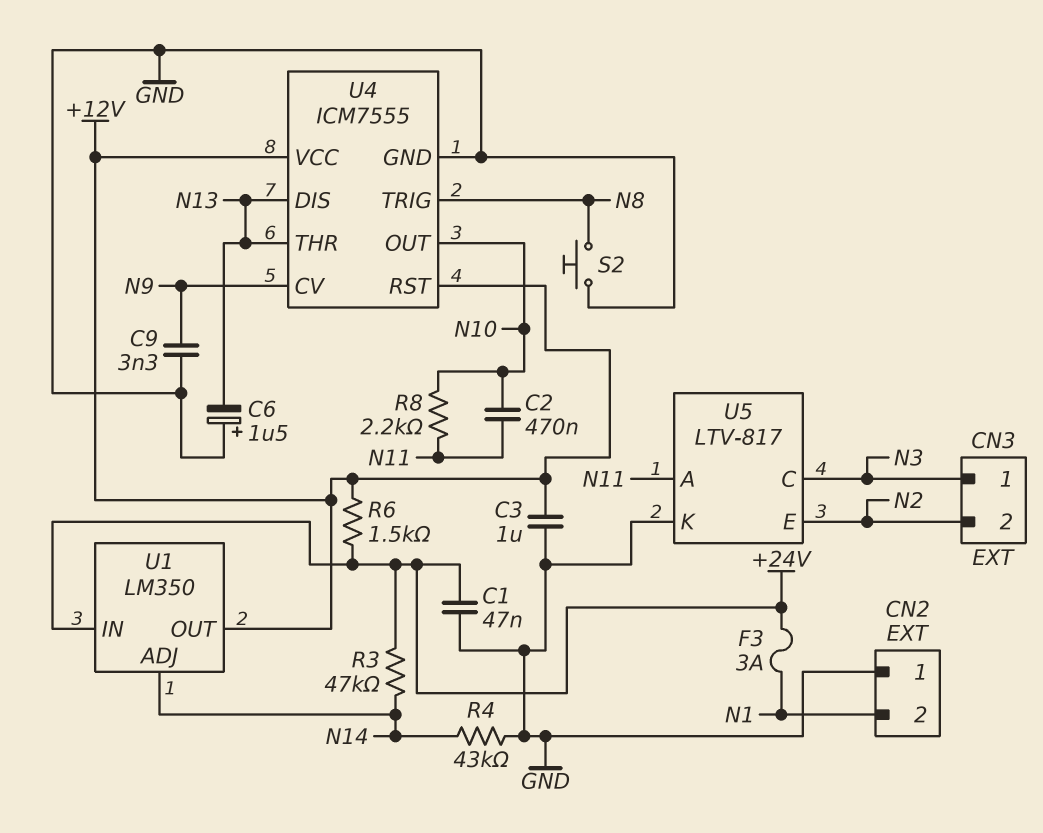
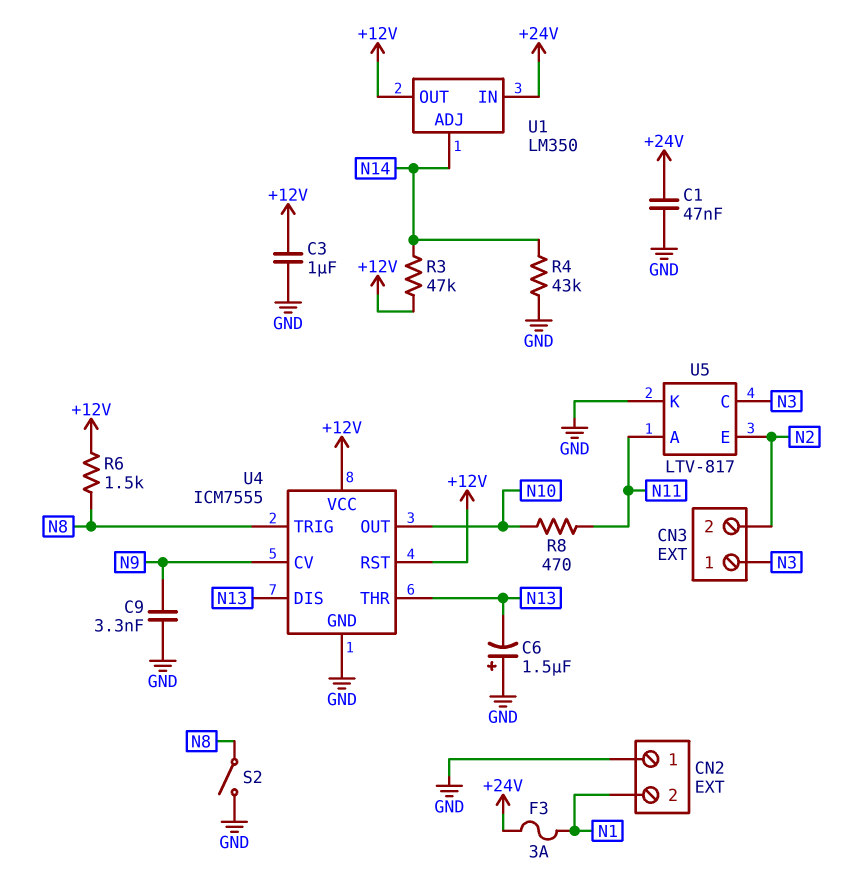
C2: 470nF (N10, N11) -> none
R3: 47k (+24V, N14) -> 47k (+12V, N14)
R6: 1.5k (+12V, +24V) -> 1.5k (+12V, N8)
R8: 2.2k (N10, N11) -> 470 (N10, N11)
S2: button (GND, N8) -> switch (GND, N8)

